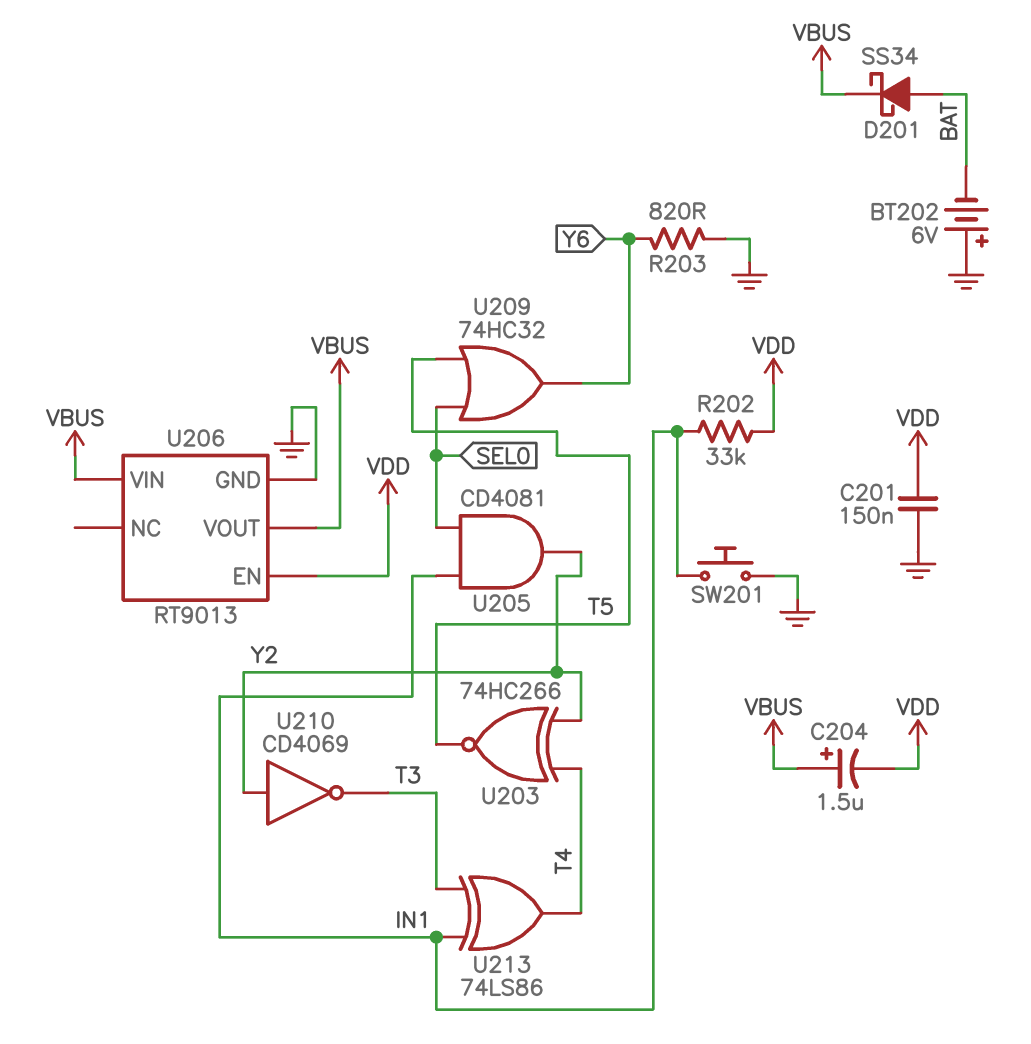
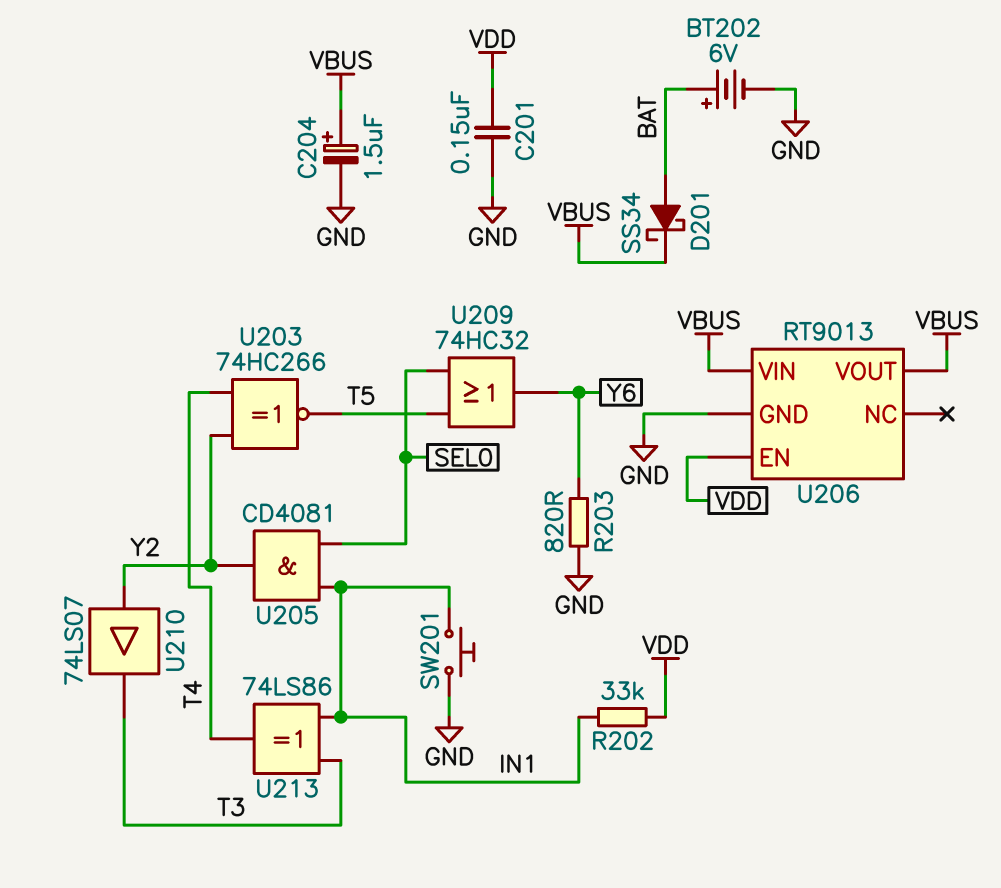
BT202: 6V (plus GND, minus BAT) -> 6V (plus BAT, minus GND)
C204: 1.5uF (plus VBUS, minus VDD) -> 1.5uF (plus VBUS, minus GND)
U210: NOT CD4069 (in Y2, out T3) -> buffer 74LS07 (in Y2, out T3)

